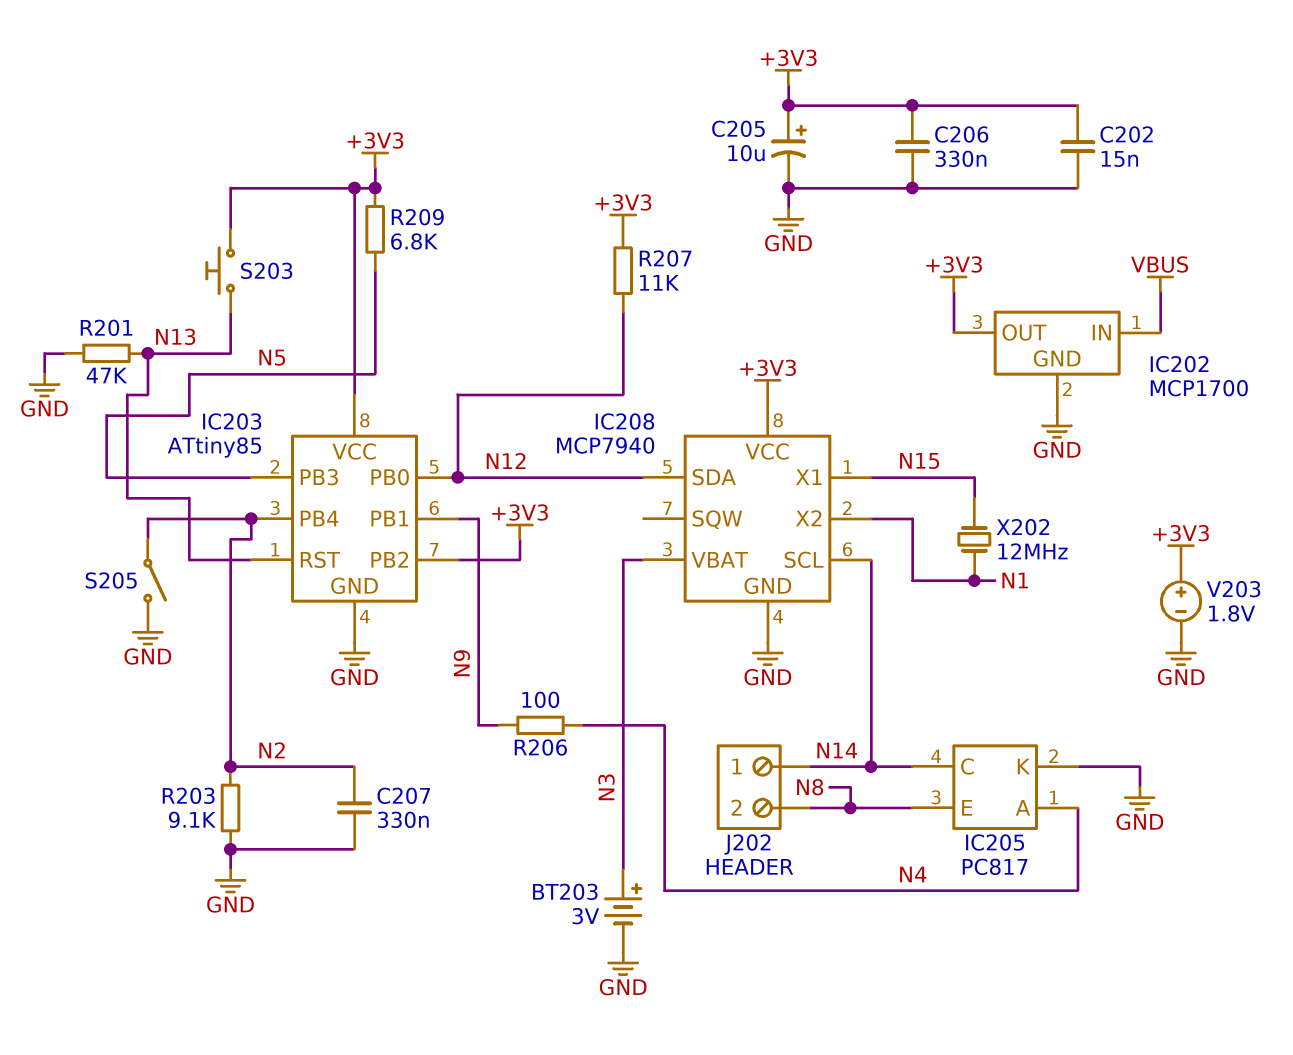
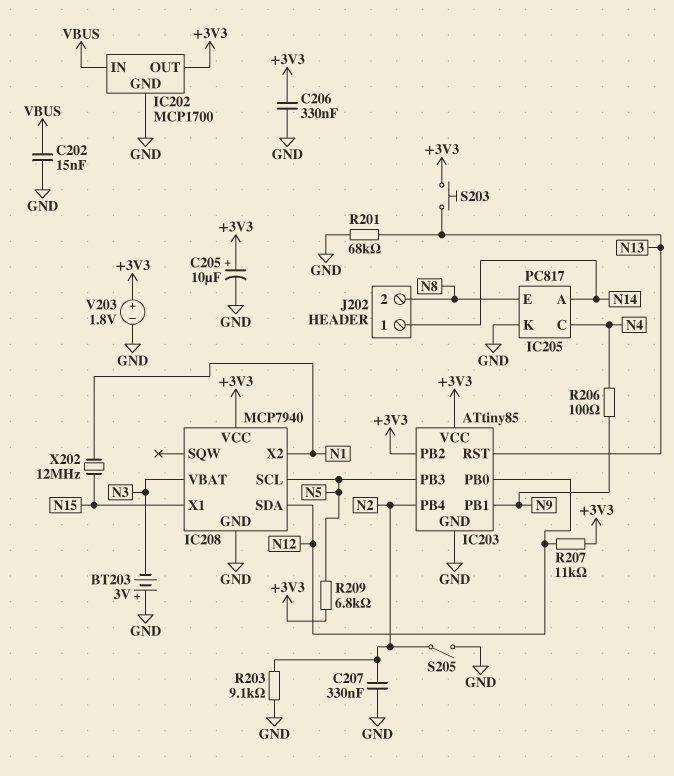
BT203: 3V (plus N3, minus GND) -> 3V (plus GND, minus N3)
C202: 15nF (+3V3, GND) -> 15nF (GND, VBUS)
IC205 pin A: N4 -> N14
IC205 pin C: N14 -> N4
IC208 pin SCL: N14 -> N5
R201: 47k (GND, N13) -> 68k (GND, N13)

